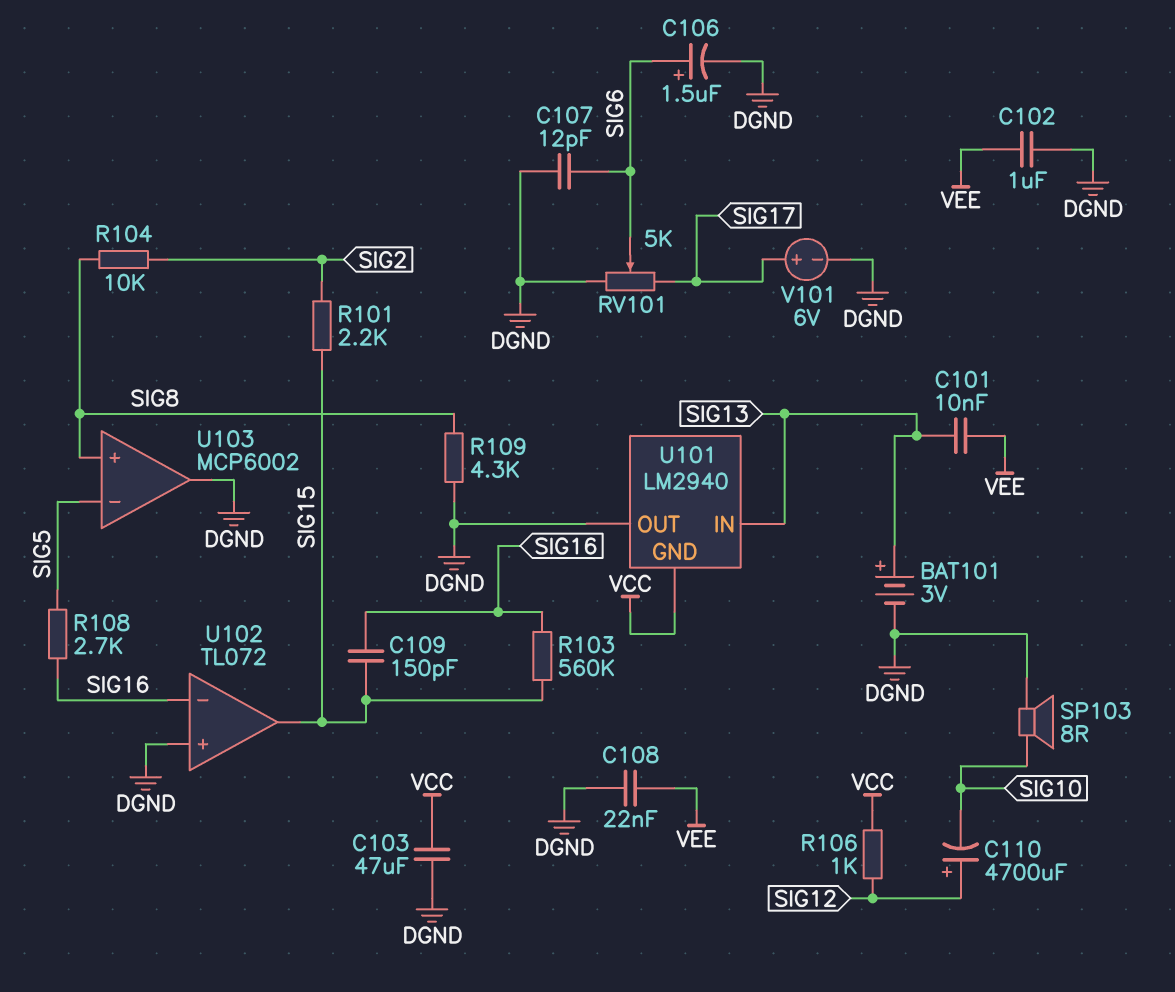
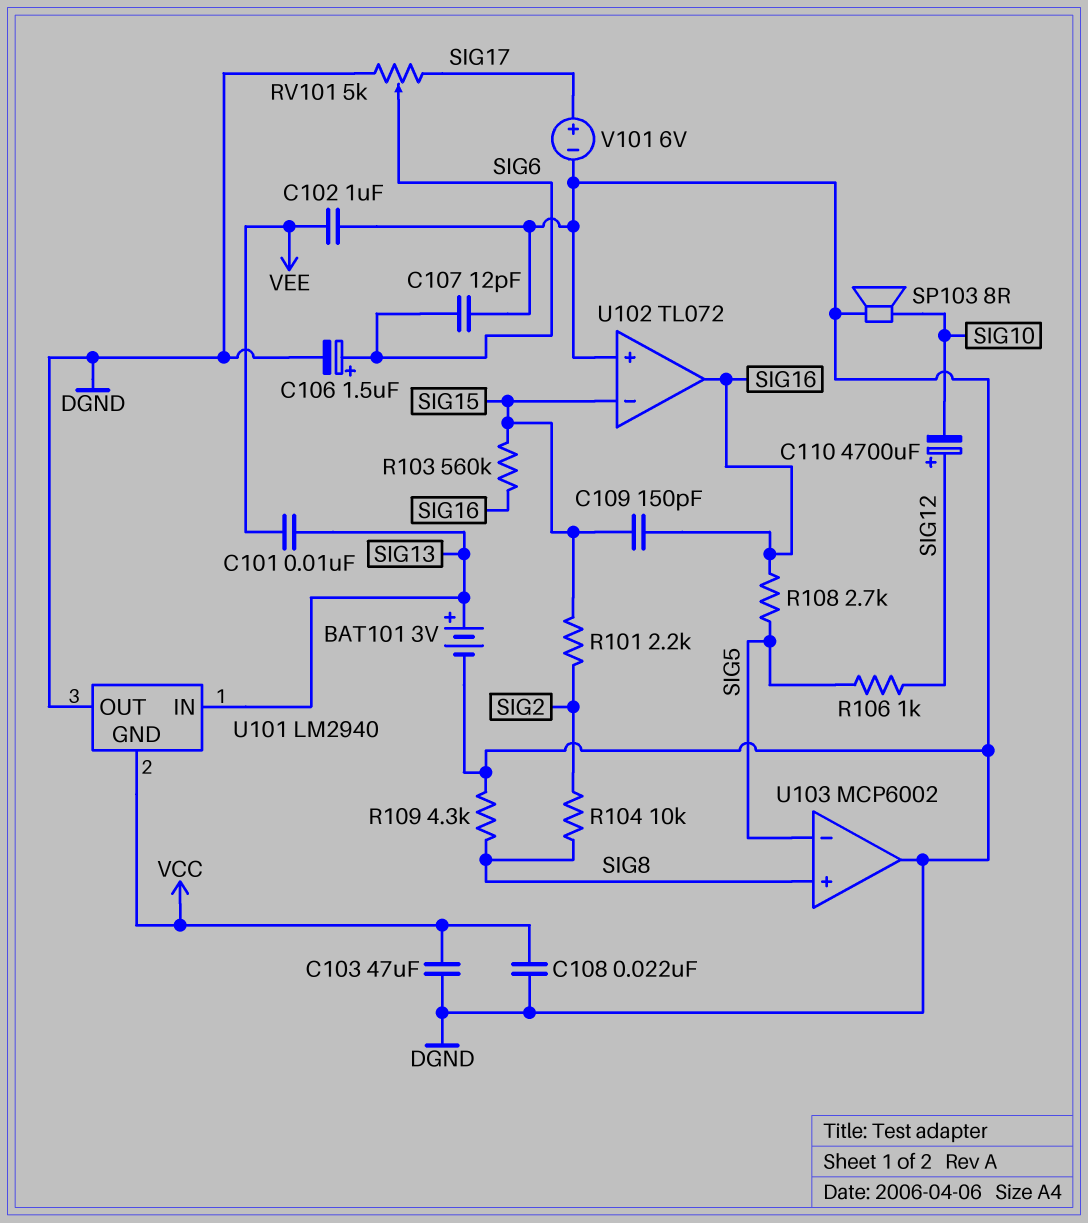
C108: 22nF (DGND, VEE) -> 22nF (DGND, VCC)
R106: 1k (SIG12, VCC) -> 1k (SIG5, SIG12)
U102 pin in-: SIG16 -> SIG15
U102 pin out: SIG15 -> SIG16

